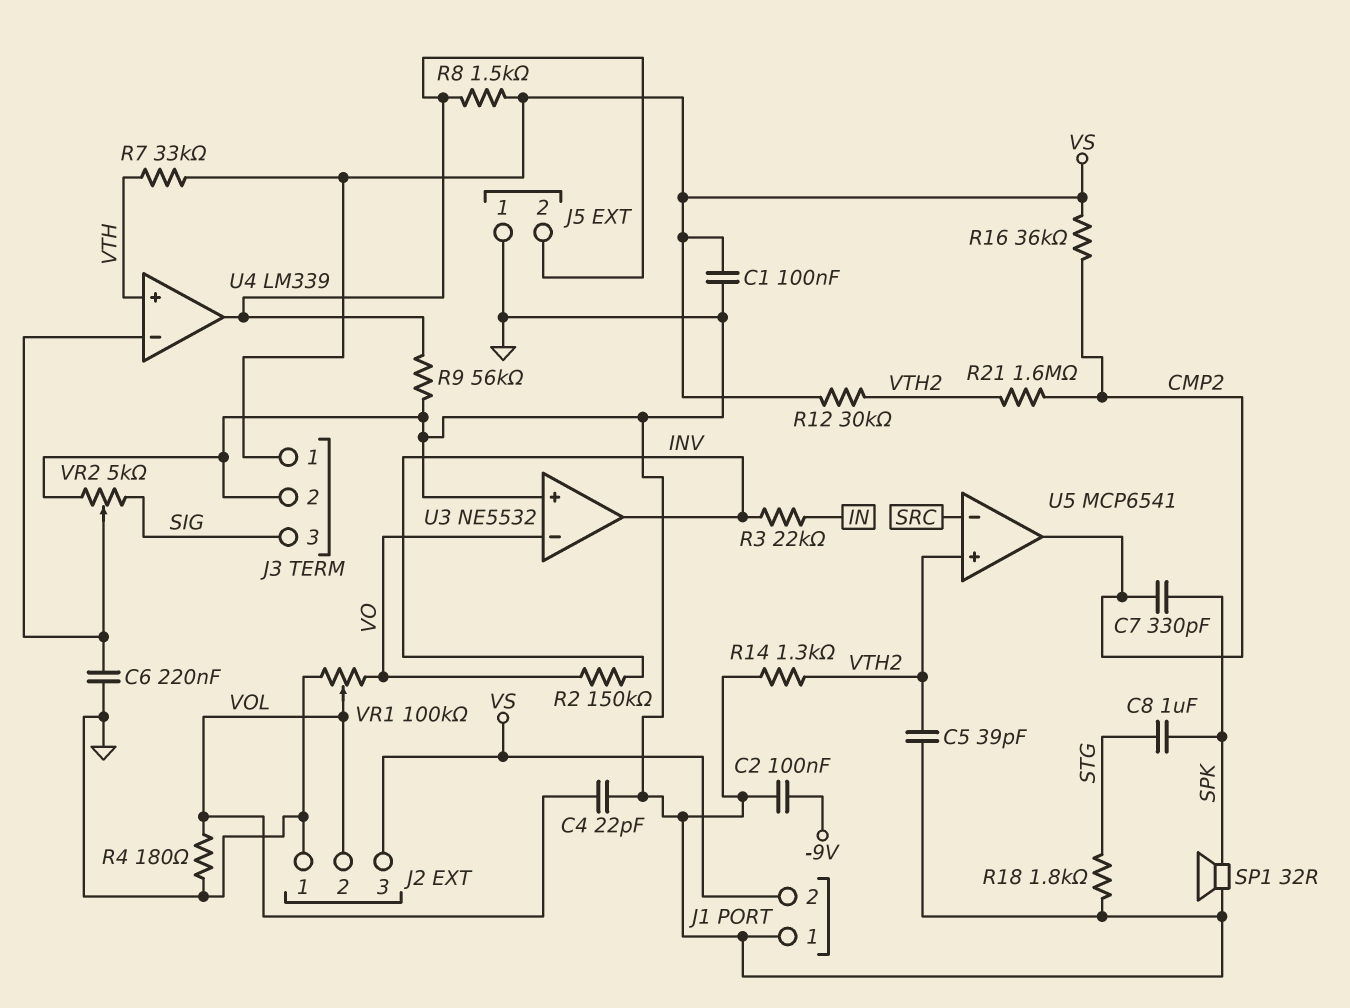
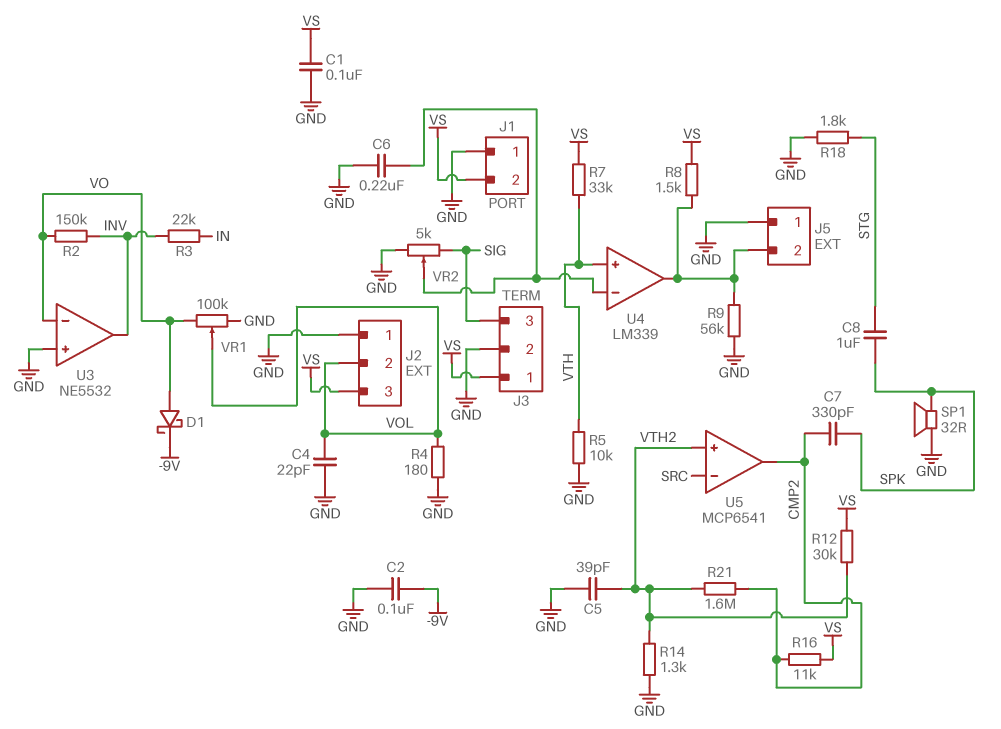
D1: none -> schottky (A VO, K -9V)
R5: none -> 10k (GND, VTH)
R16: 36k (CMP2, VS) -> 11k (CMP2, VS)

